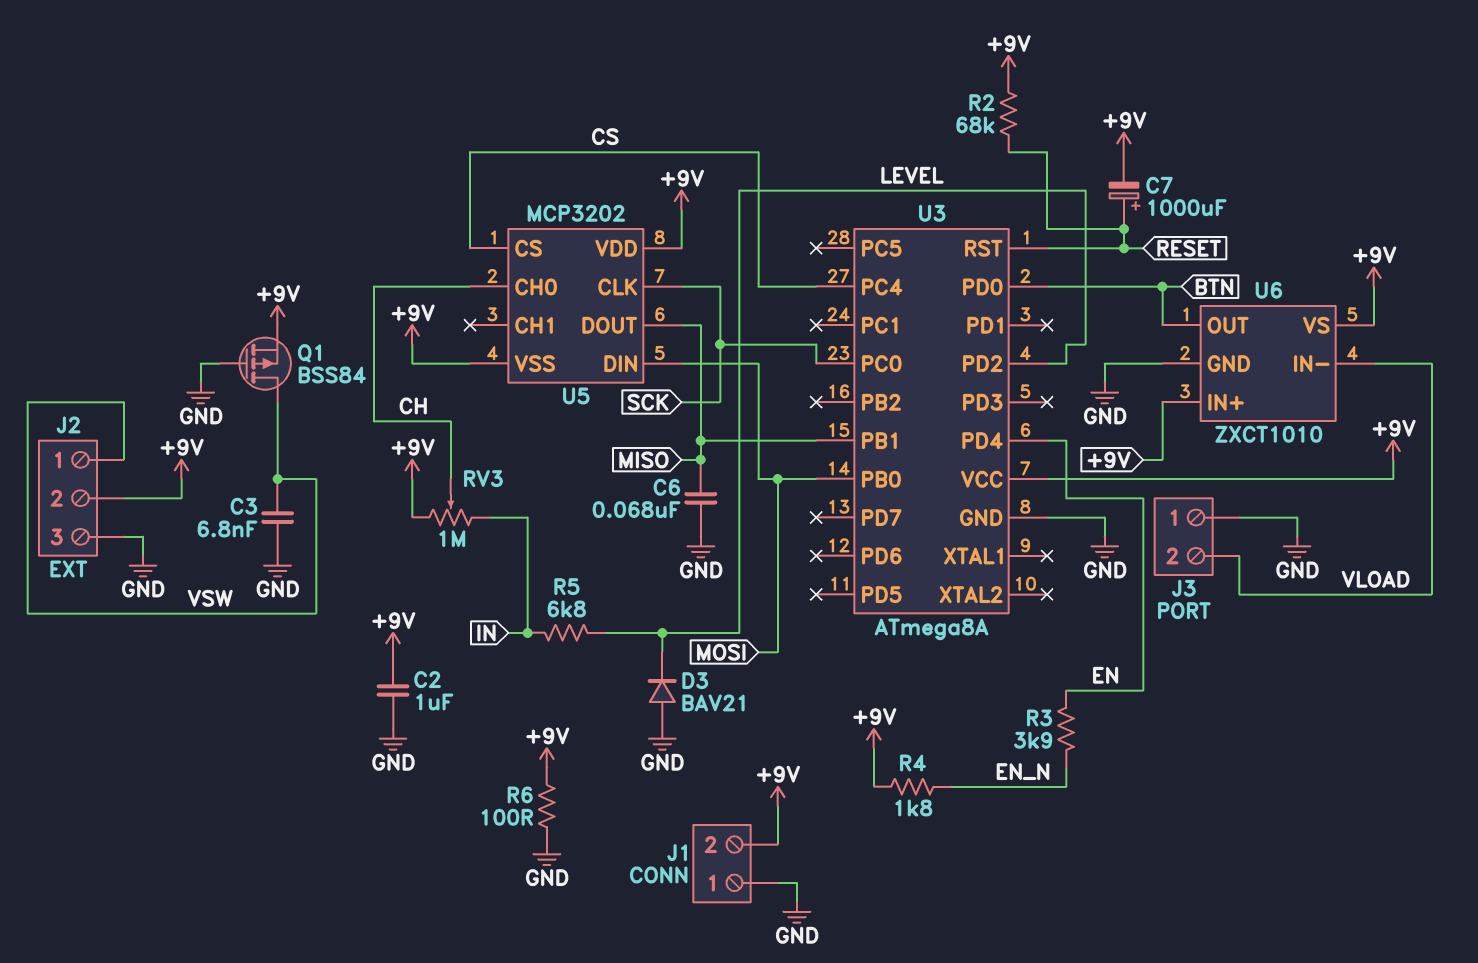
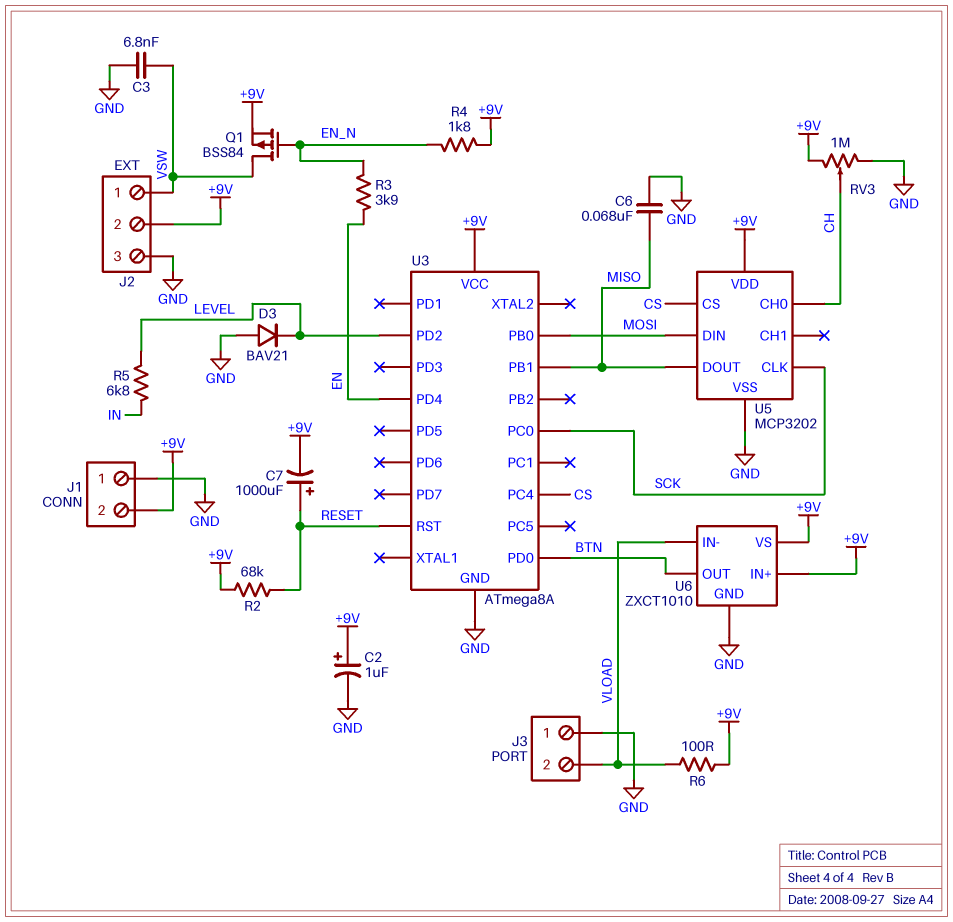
C2: 1uF (+9V, GND) -> 1uF (plus +9V, minus GND)
Q1: PMOS BSS84 (G GND, D VSW, S +9V) -> PMOS BSS84 (G EN_N, D VSW, S +9V)
R6: 100 (+9V, GND) -> 100 (+9V, VLOAD)
RV3: 1M (+9V, IN, wiper CH) -> 1M (+9V, GND, wiper CH)
U5 pin VSS: +9V -> GND

